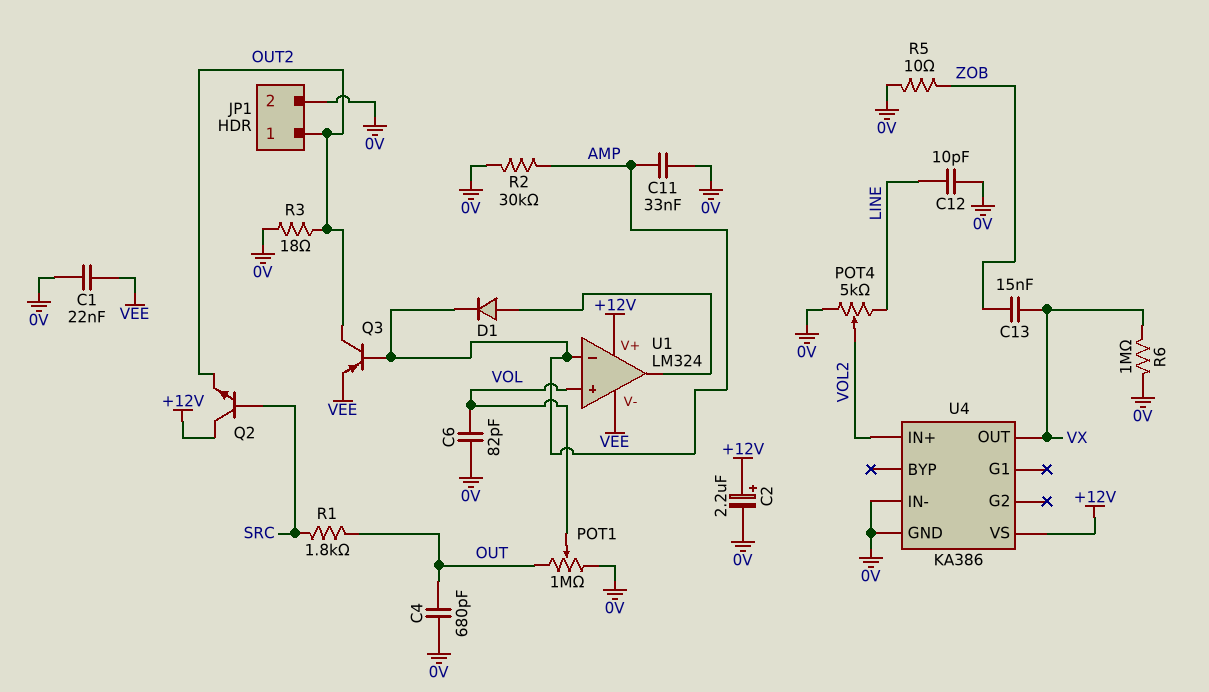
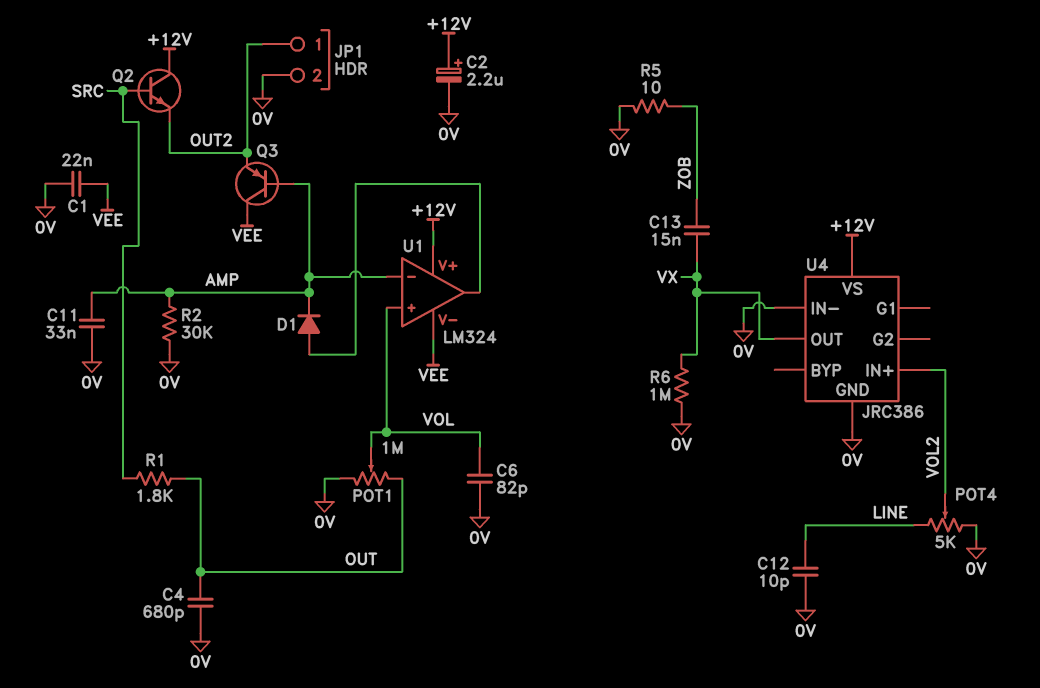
Q3: PNP (B AMP, C OUT2, E VEE) -> PNP (B AMP, C VEE, E OUT2)
R3: 18 (0V, OUT2) -> none
U4: KA386 -> JRC386

